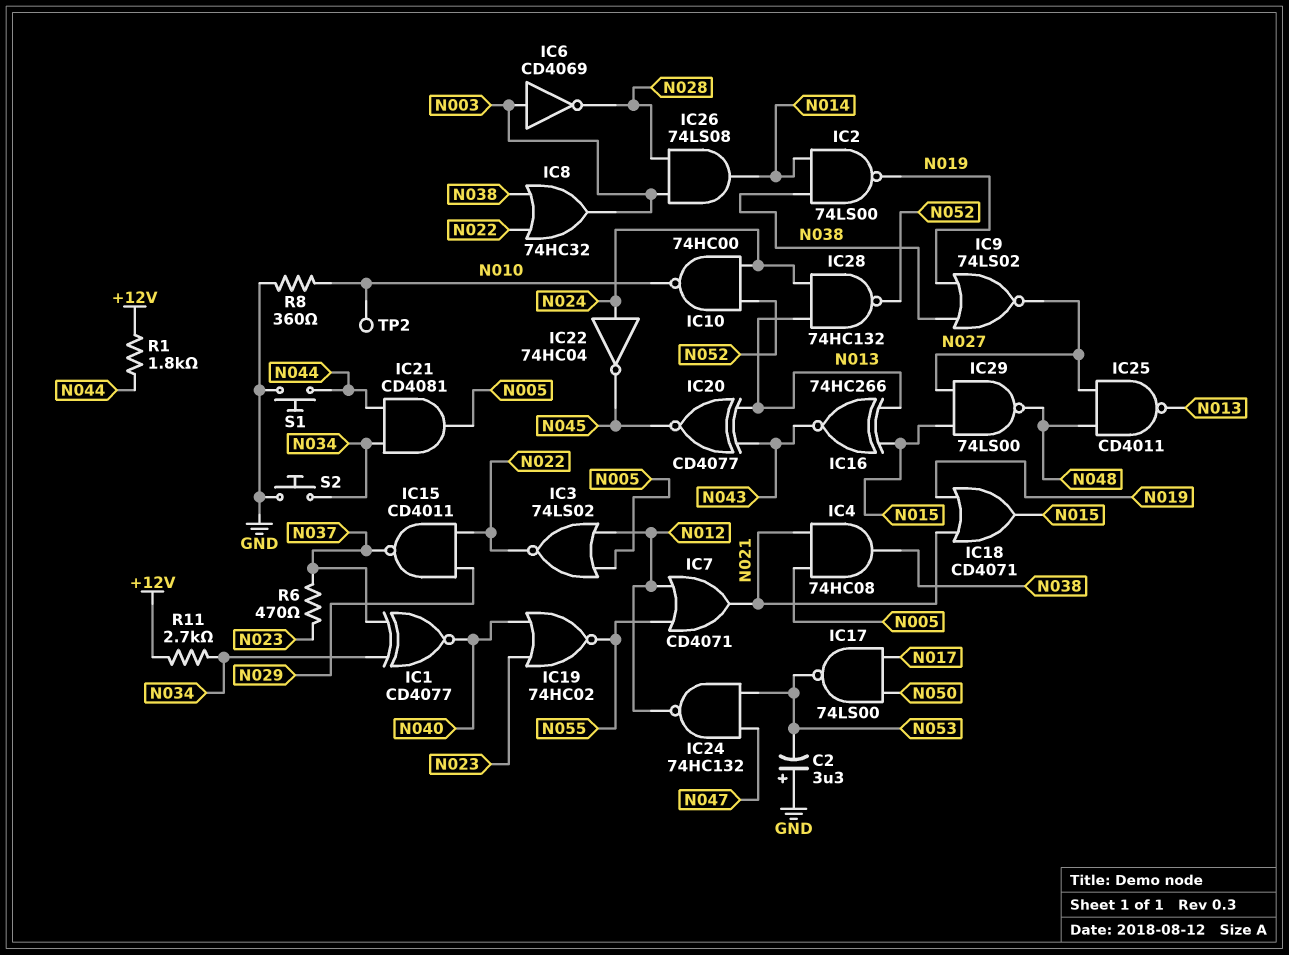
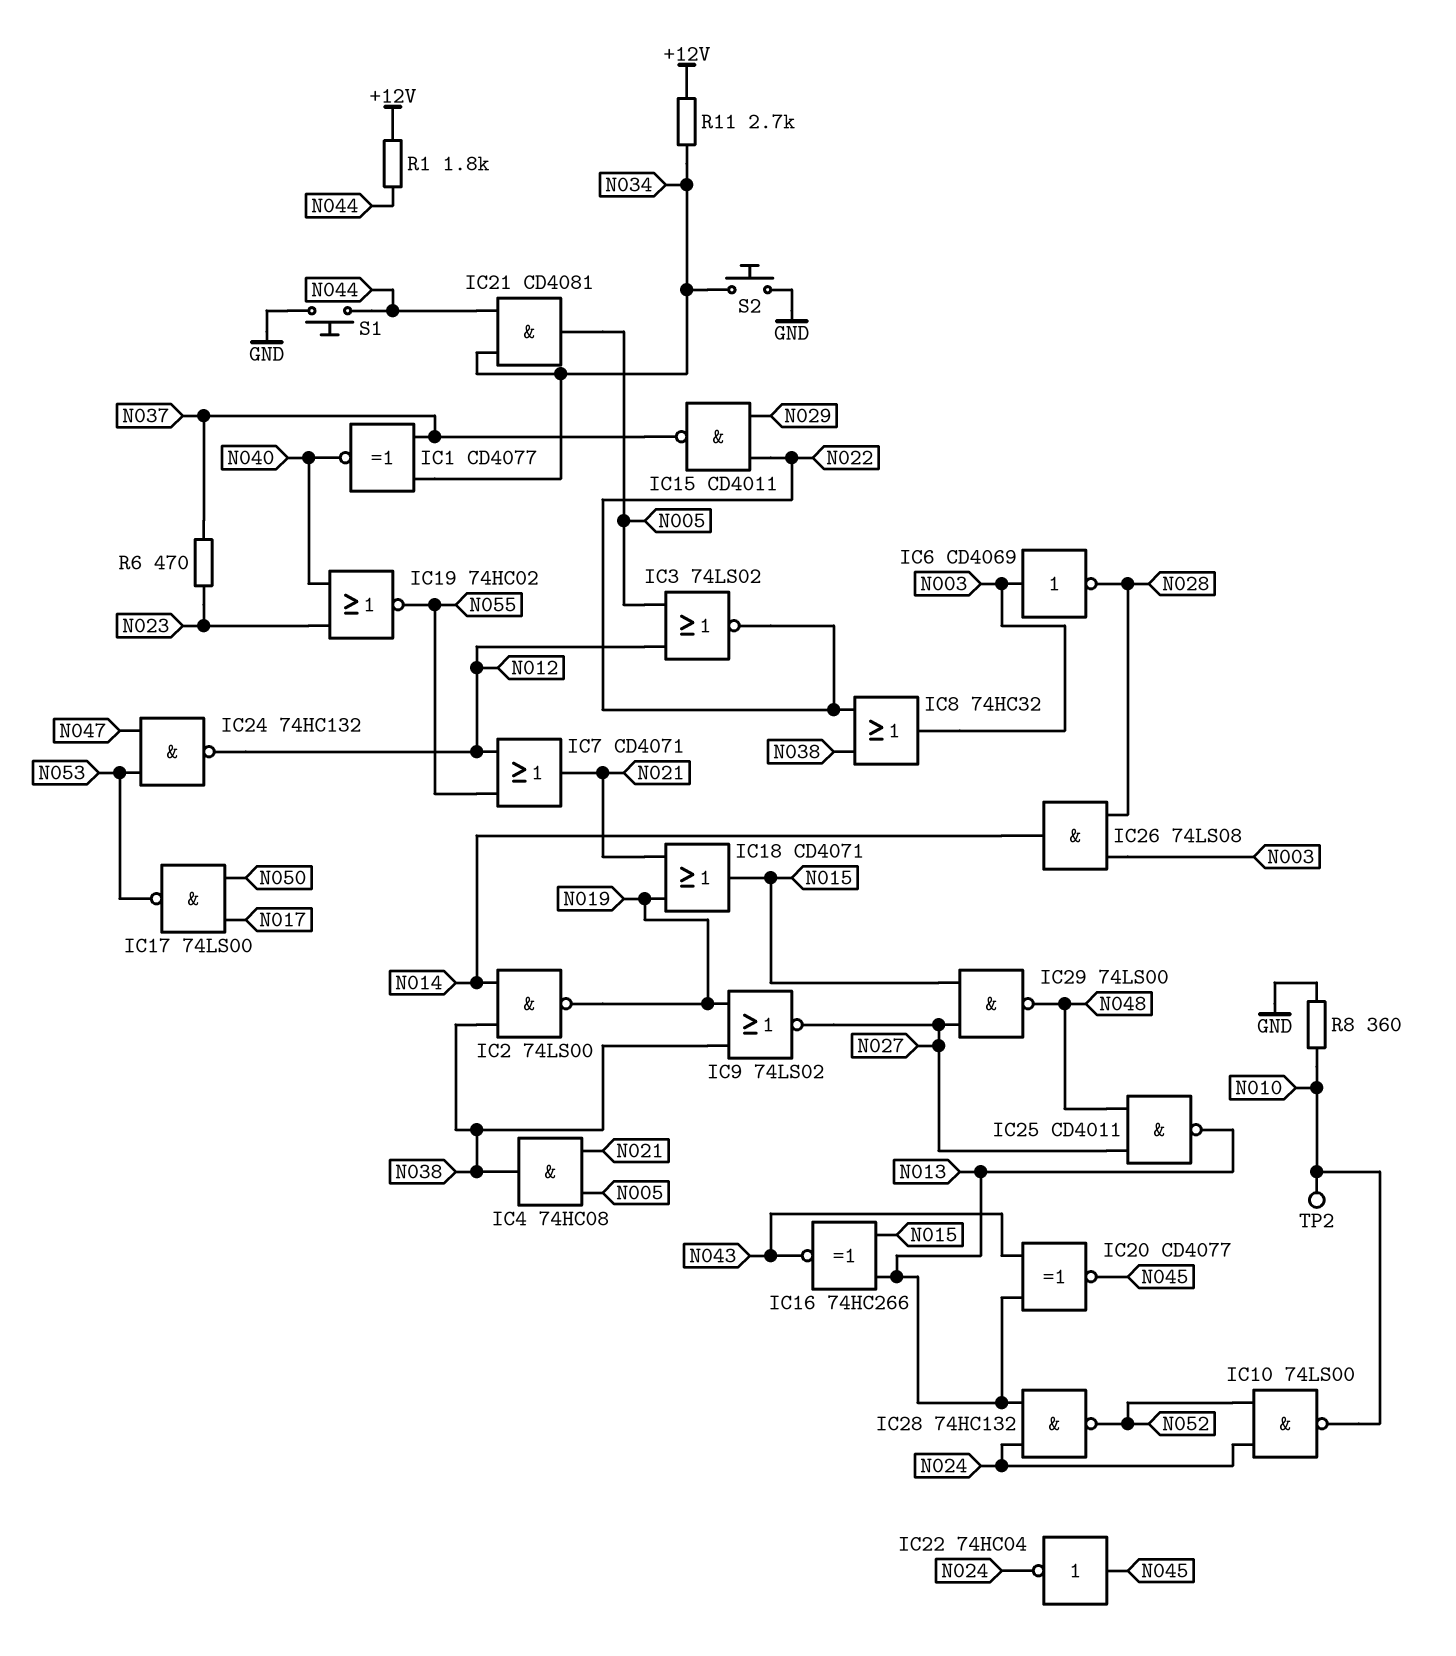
C2: 3.3uF (plus GND, minus N053) -> none
IC10: NAND 74HC00 (in N024, in N052, out N010) -> NAND 74LS00 (in N024, in N052, out N010)
IC22: NOT 74HC04 (in N024, out N045) -> NOT 74HC04 (in N045, out N024)

